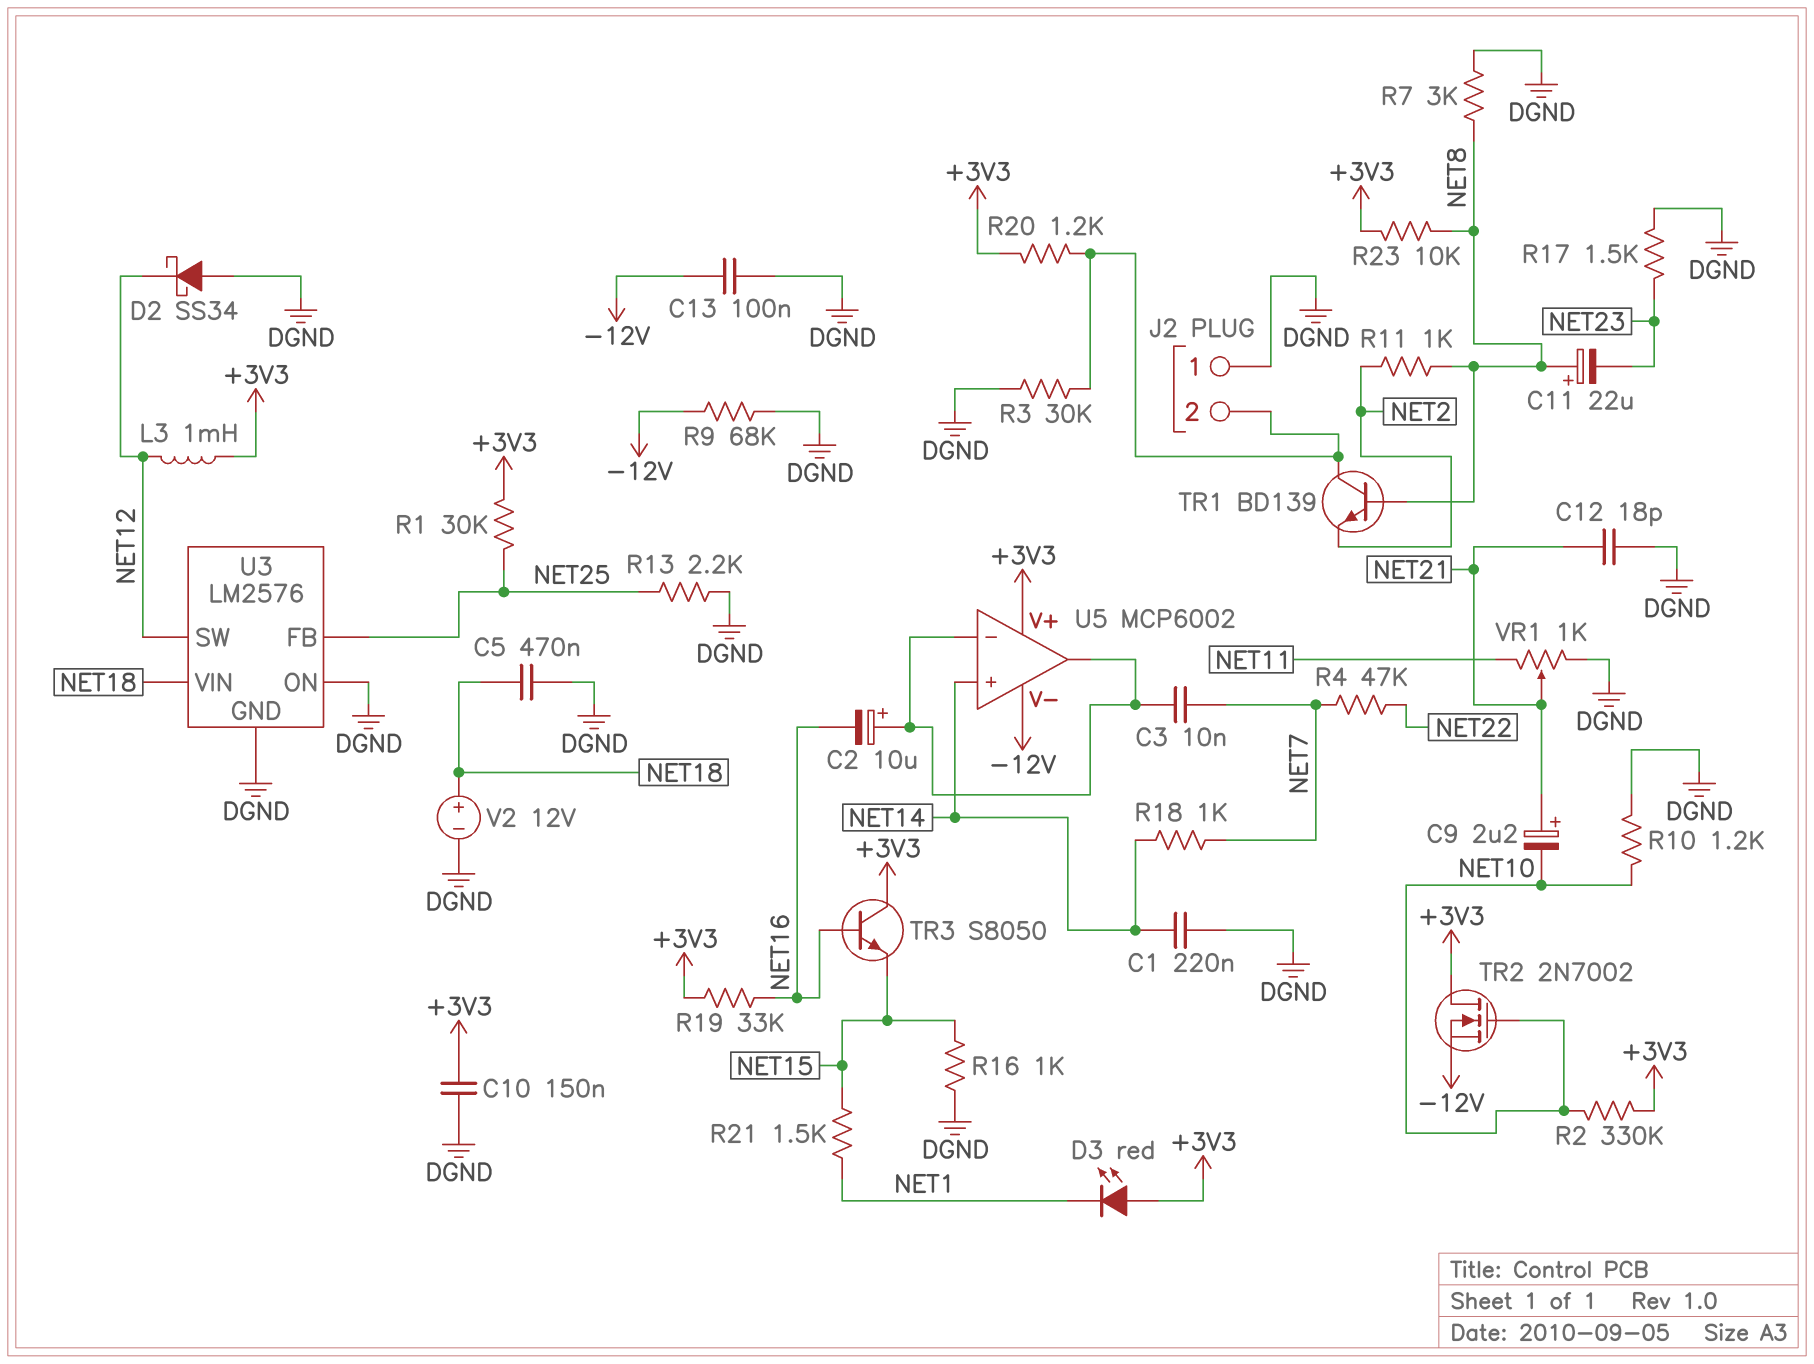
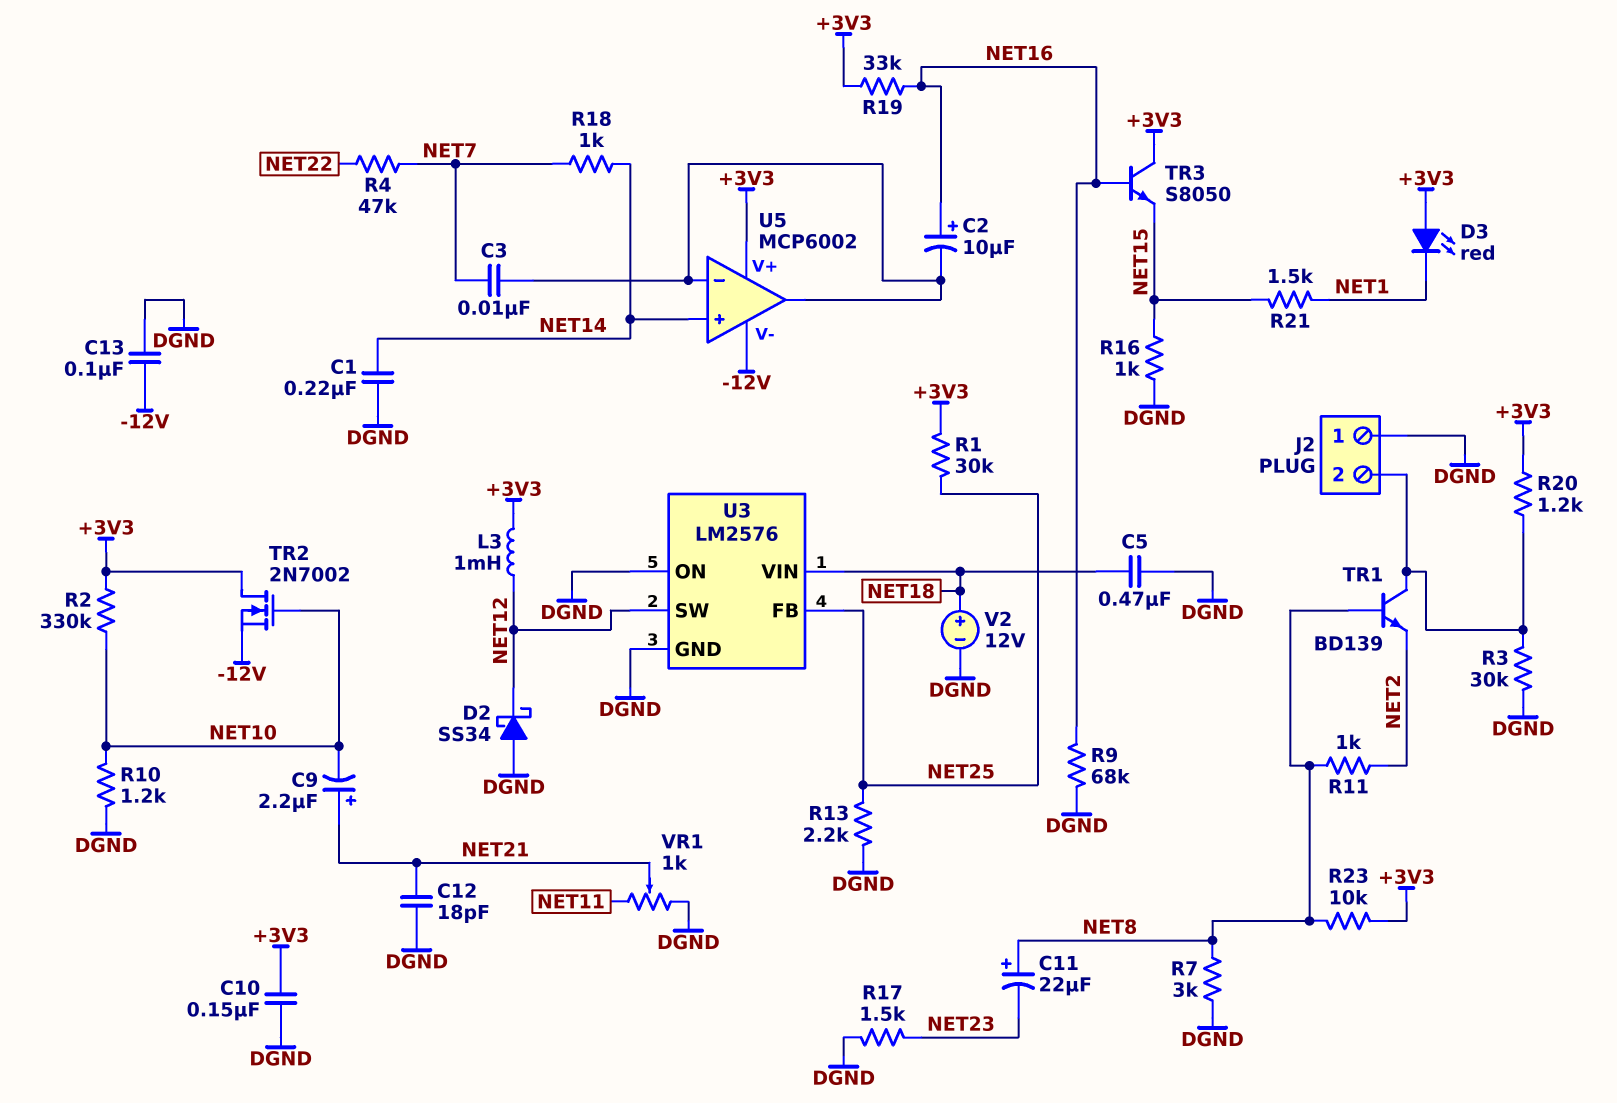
C2: 10uF (plus U5/in-, minus NET16) -> 10uF (plus NET16, minus U5/in-)
R9: 68k (-12V, DGND) -> 68k (DGND, NET16)

